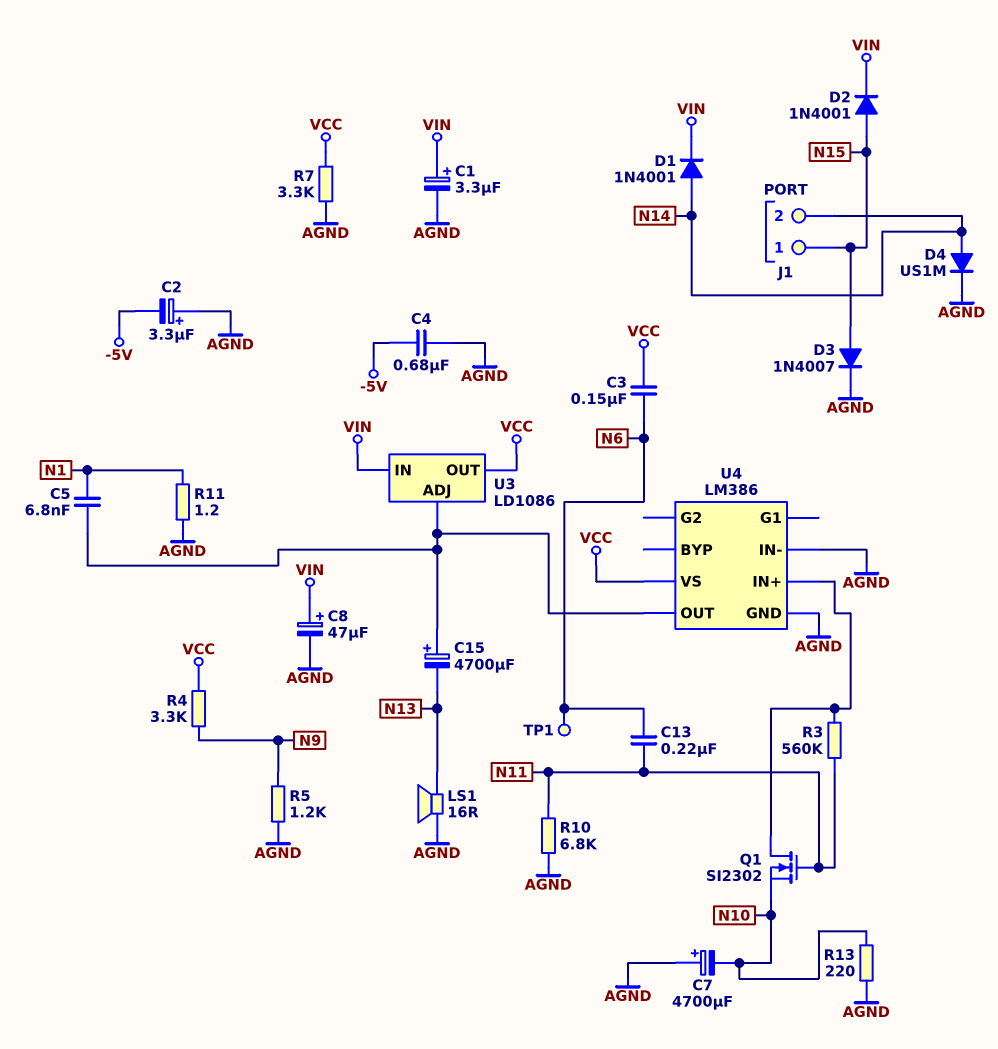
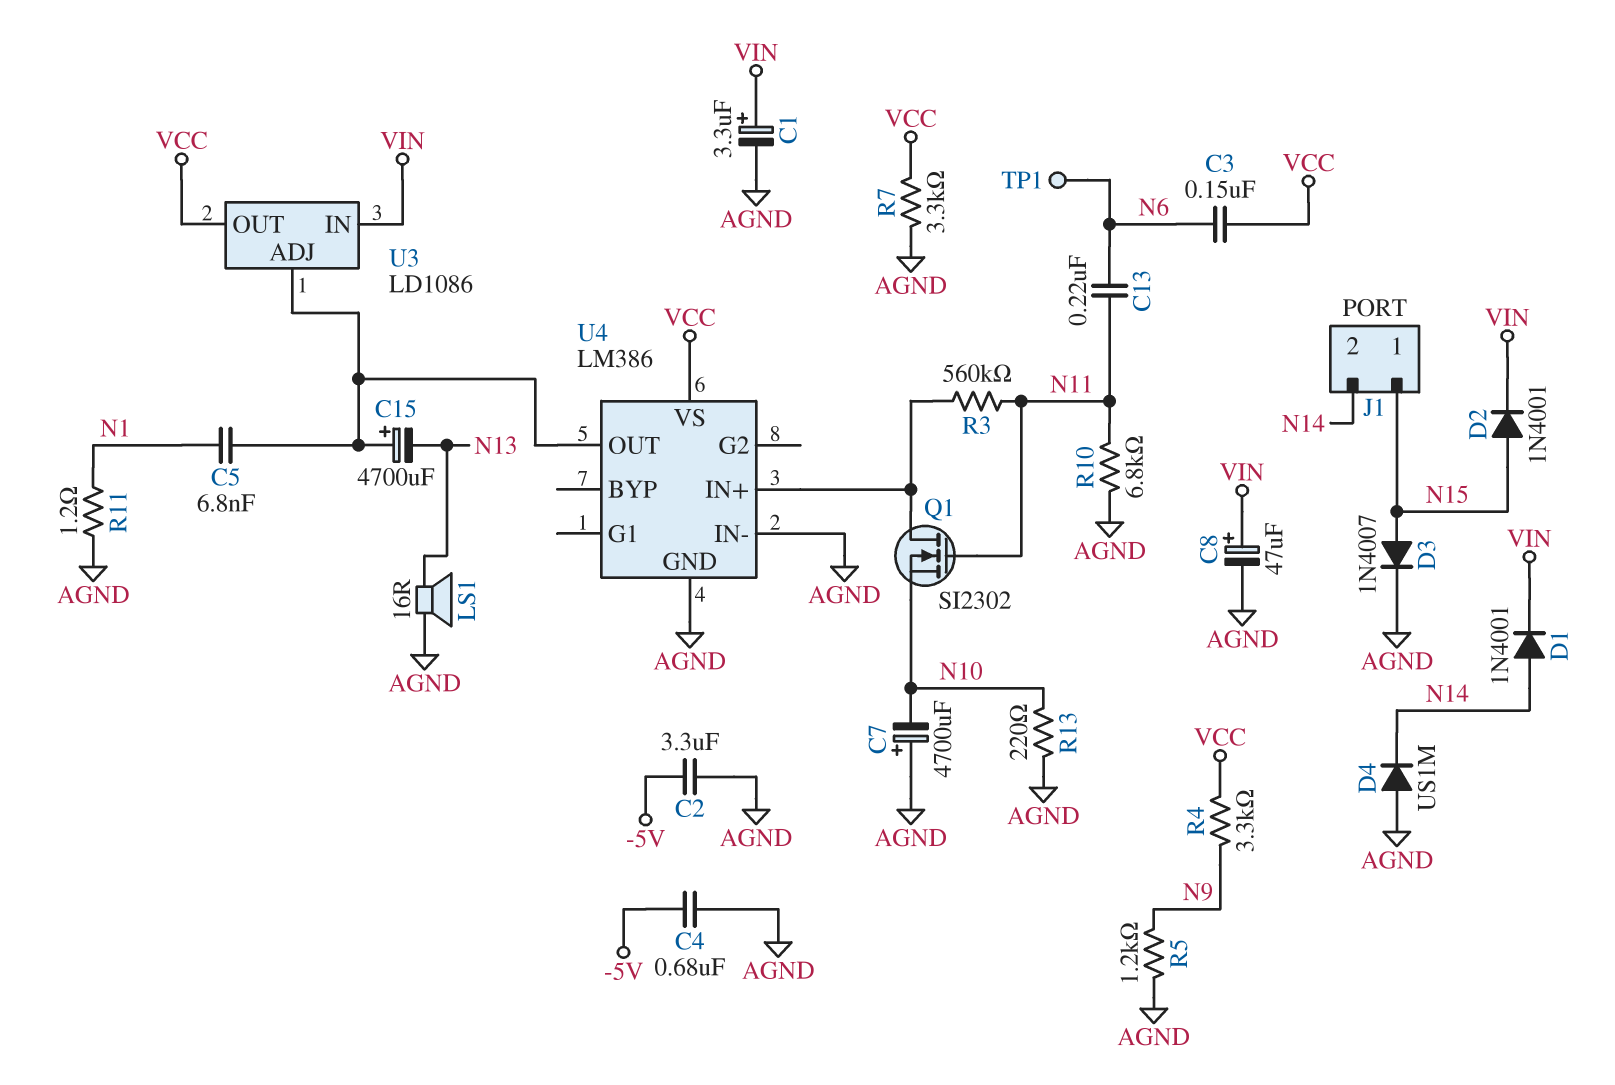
C2: 3.3uF (plus AGND, minus -5V) -> 3.3uF (-5V, AGND)
D4: diode US1M (A N14, K AGND) -> diode US1M (A AGND, K N14)

